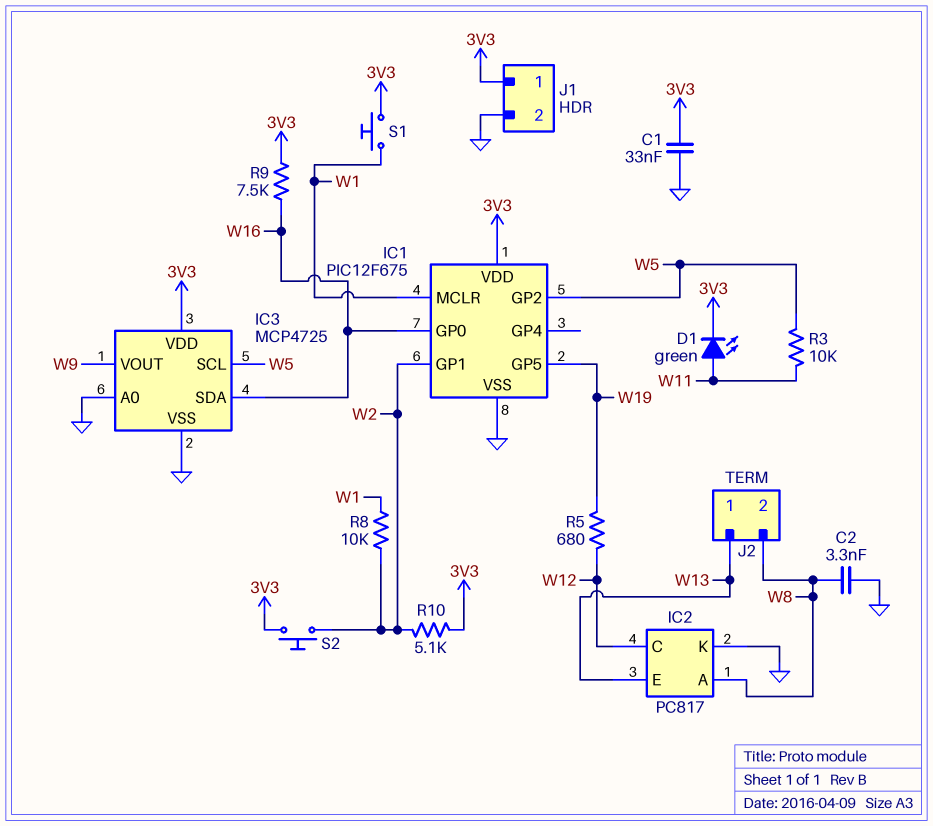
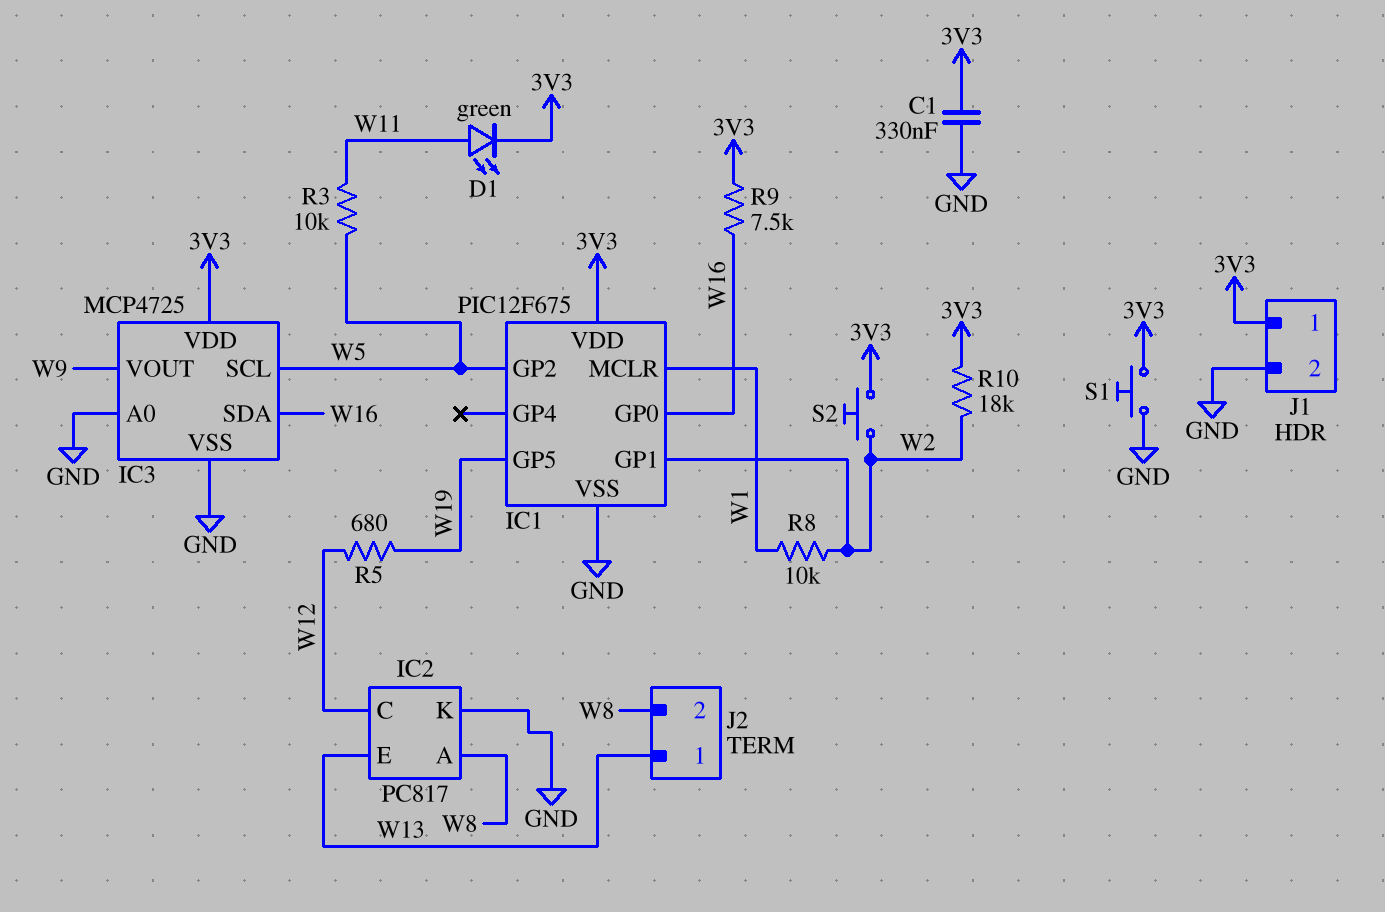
C1: 33nF (3V3, GND) -> 330nF (3V3, GND)
C2: 3.3nF (GND, W8) -> none
R10: 5.1k (3V3, W2) -> 18k (3V3, W2)
S1: button (3V3, W1) -> button (3V3, GND)

